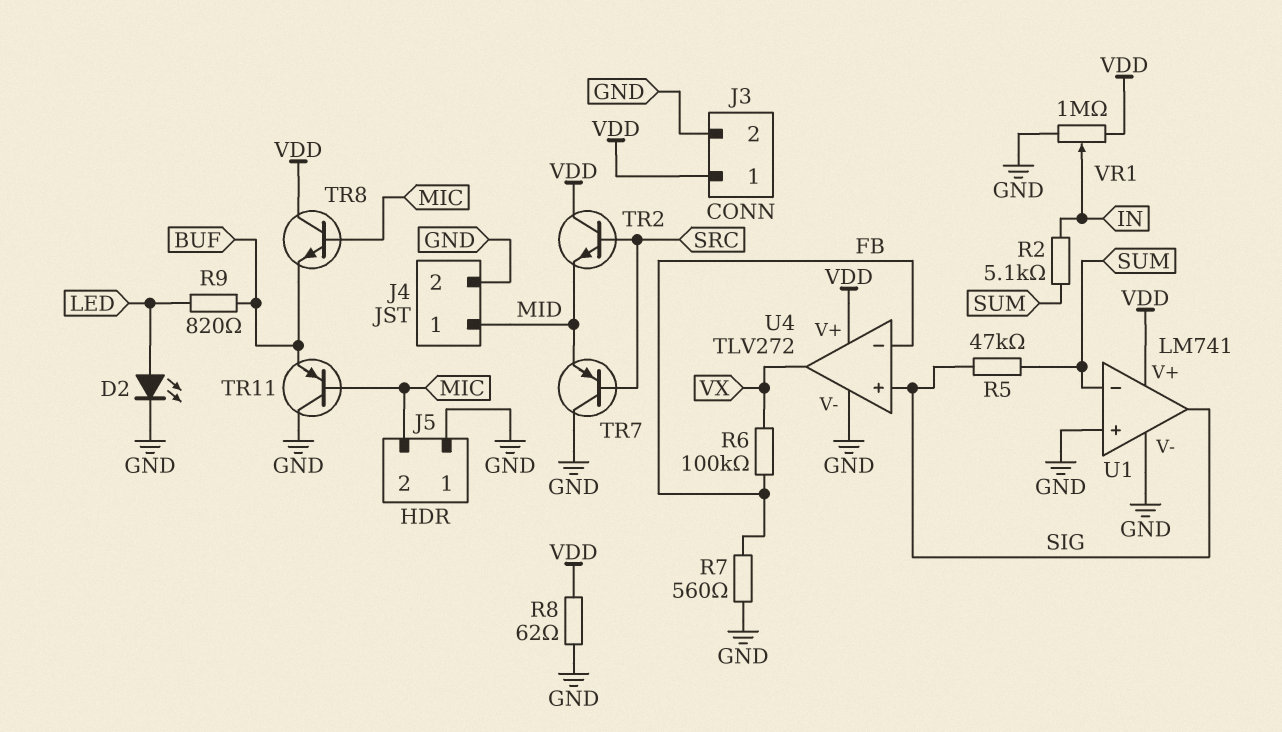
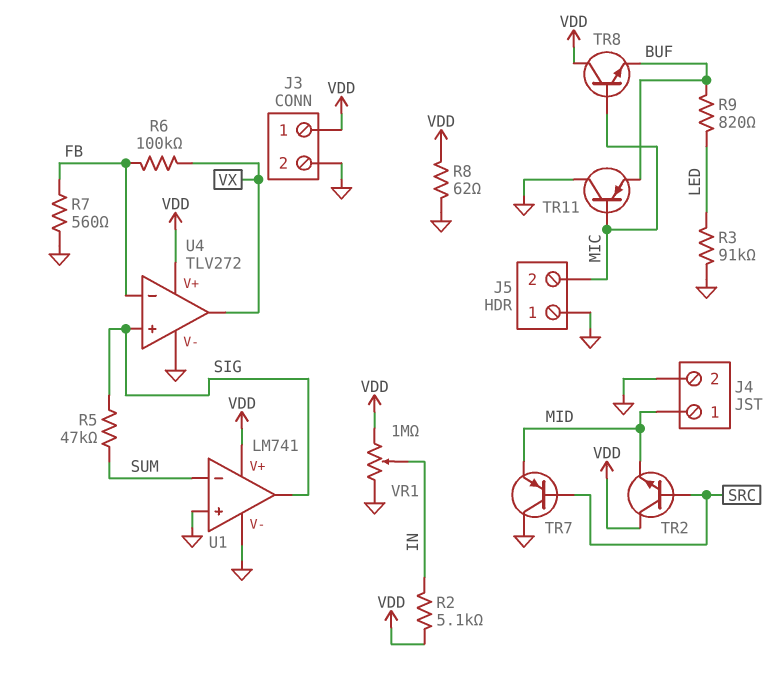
D2: LED (A LED, K GND) -> none
R2: 5.1k (IN, SUM) -> 5.1k (IN, VDD)
R3: none -> 91k (GND, LED)

